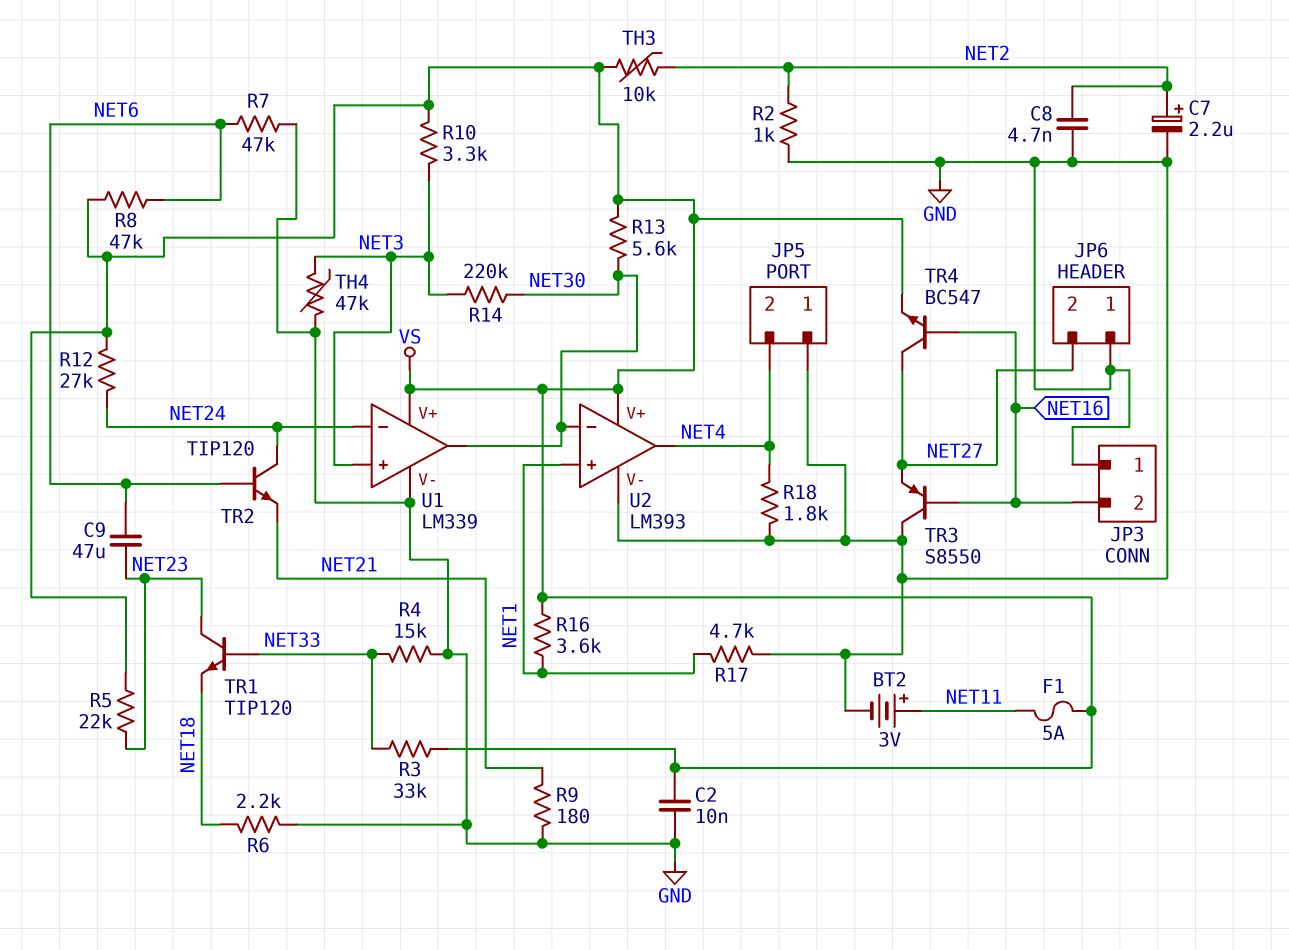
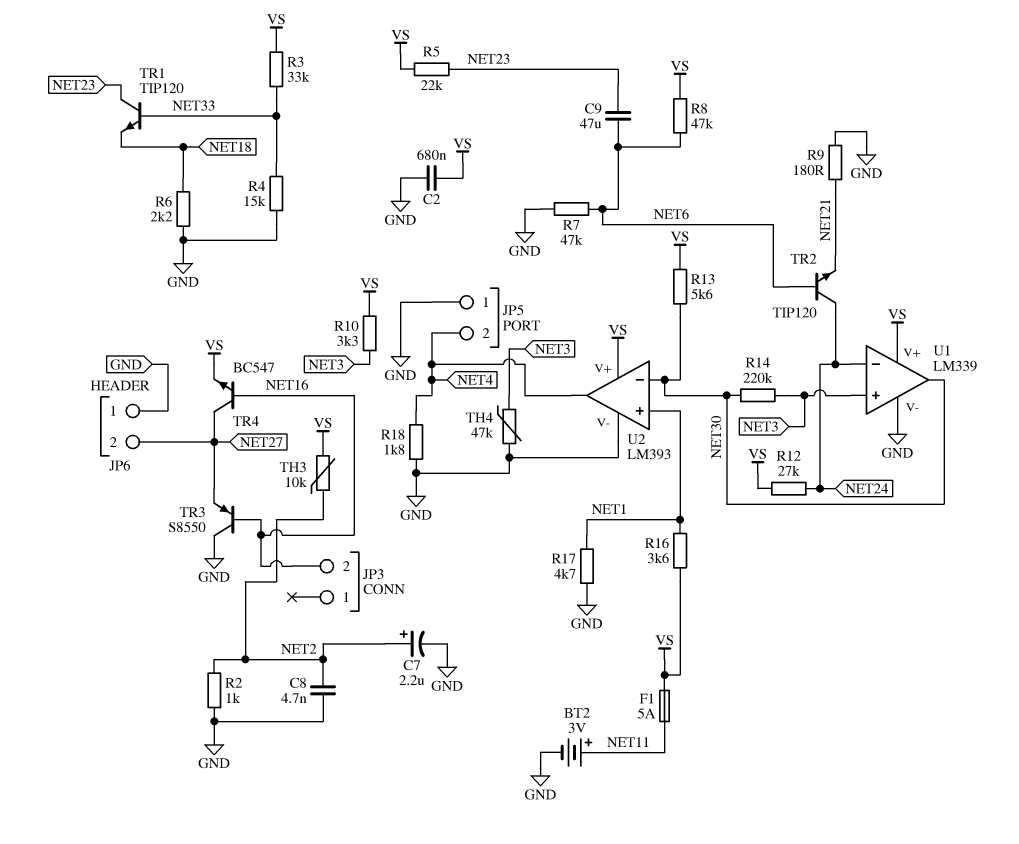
C2: 10nF (GND, VS) -> 680nF (GND, VS)
JP3 pin 1: GND -> none

